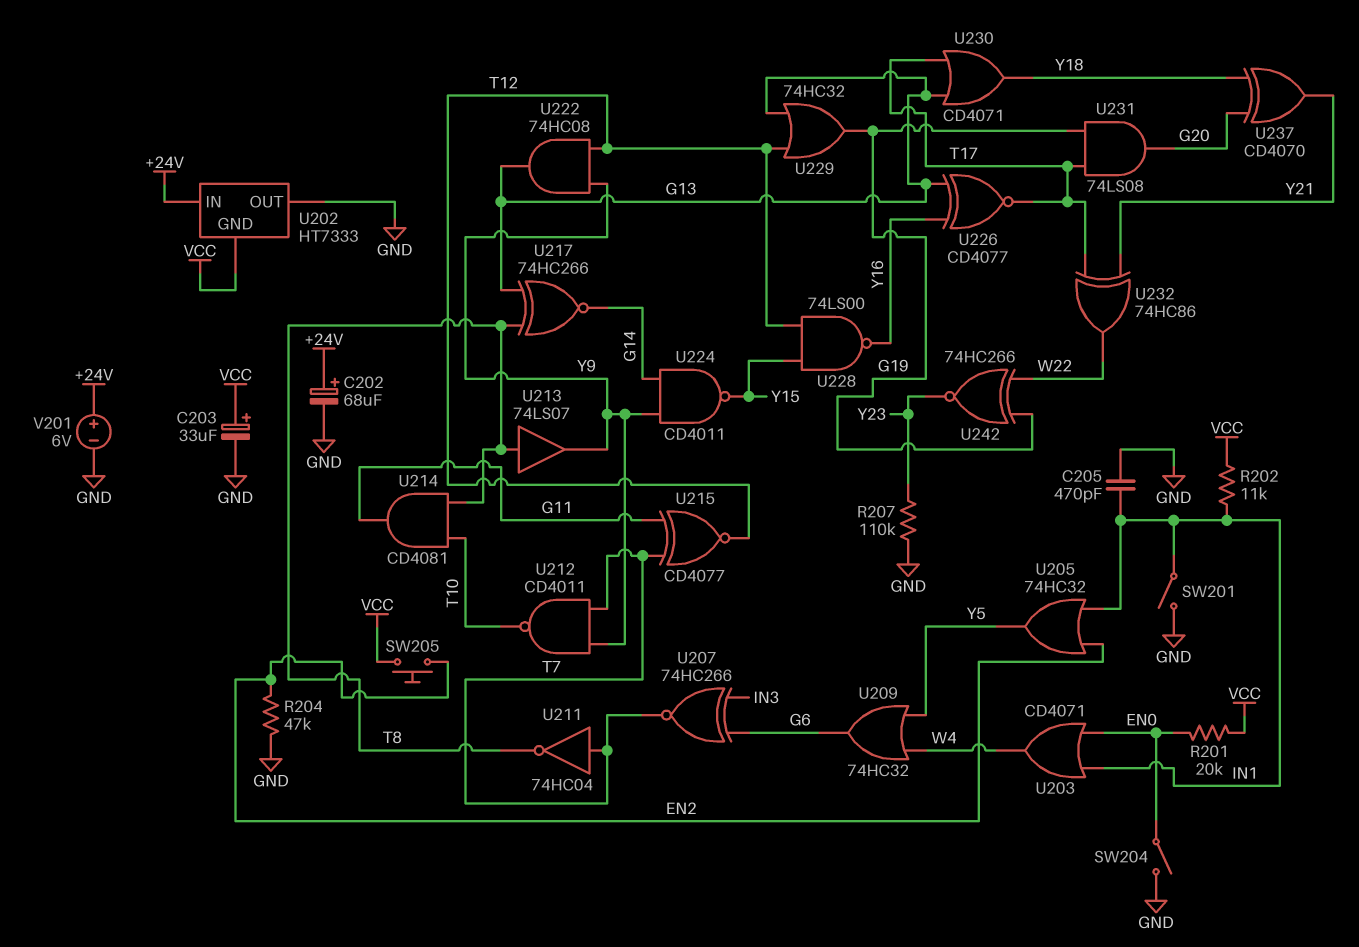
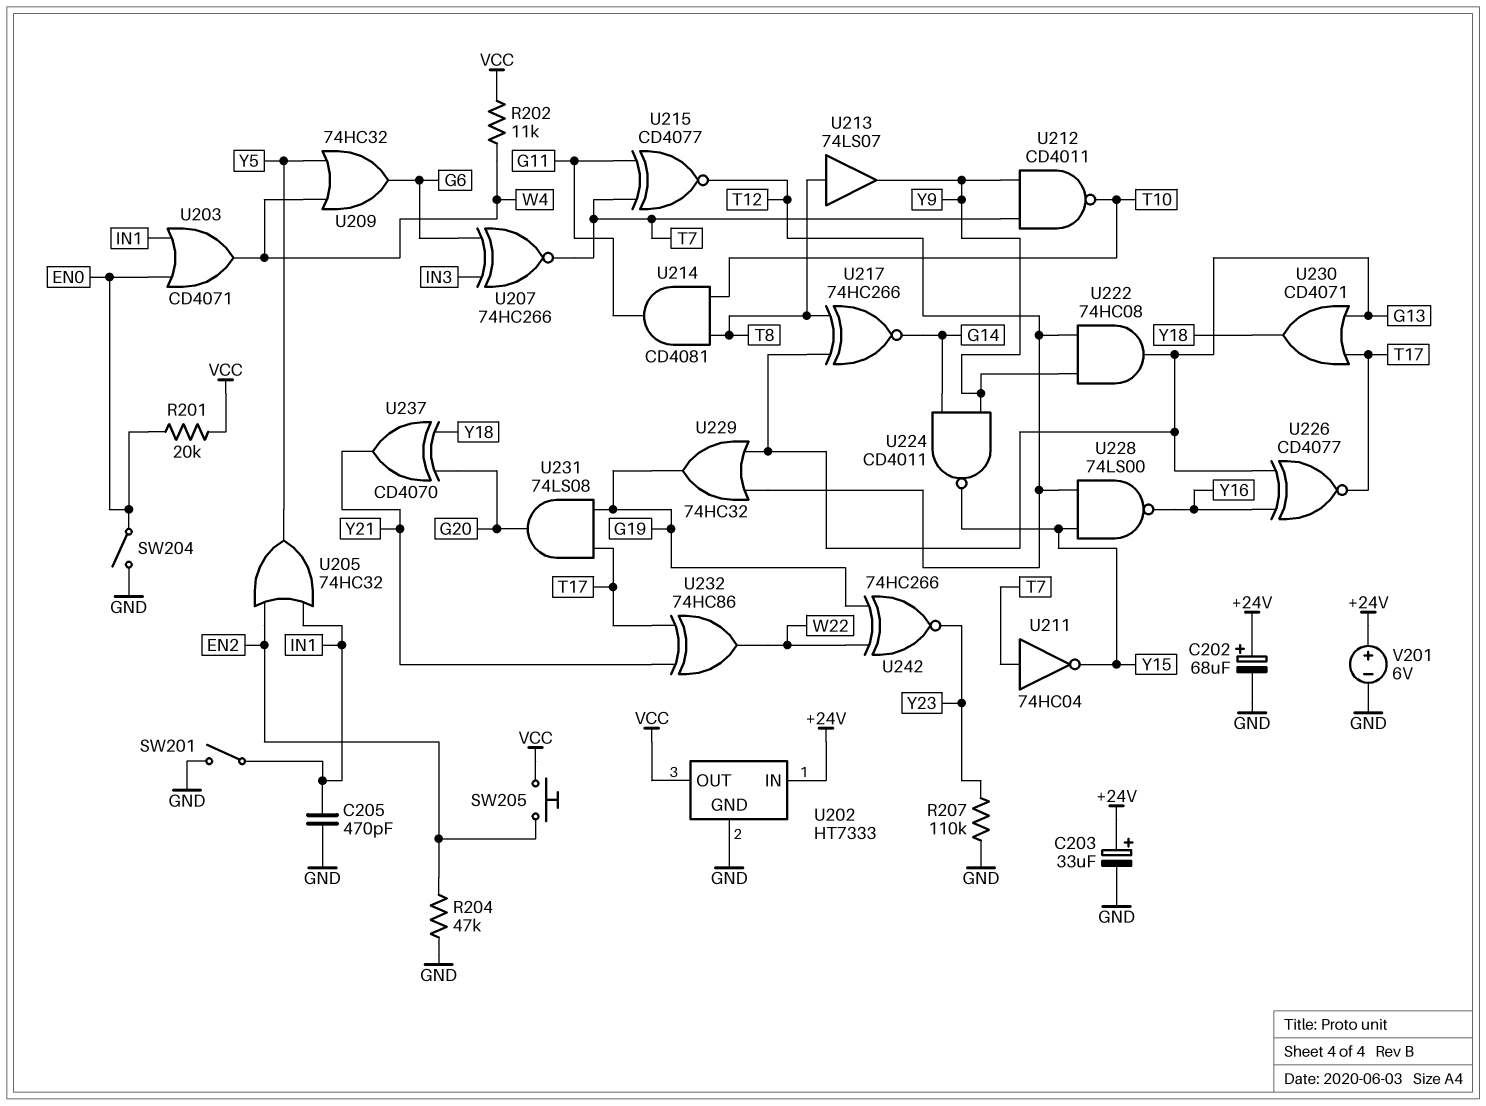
C203: 33uF (plus VCC, minus GND) -> 33uF (plus +24V, minus GND)
R202: 11k (IN1, VCC) -> 11k (VCC, W4)
U202 pin GND: VCC -> GND
U202 pin OUT: GND -> VCC
U211: NOT 74HC04 (in T7, out T8) -> NOT 74HC04 (in T7, out Y15)

